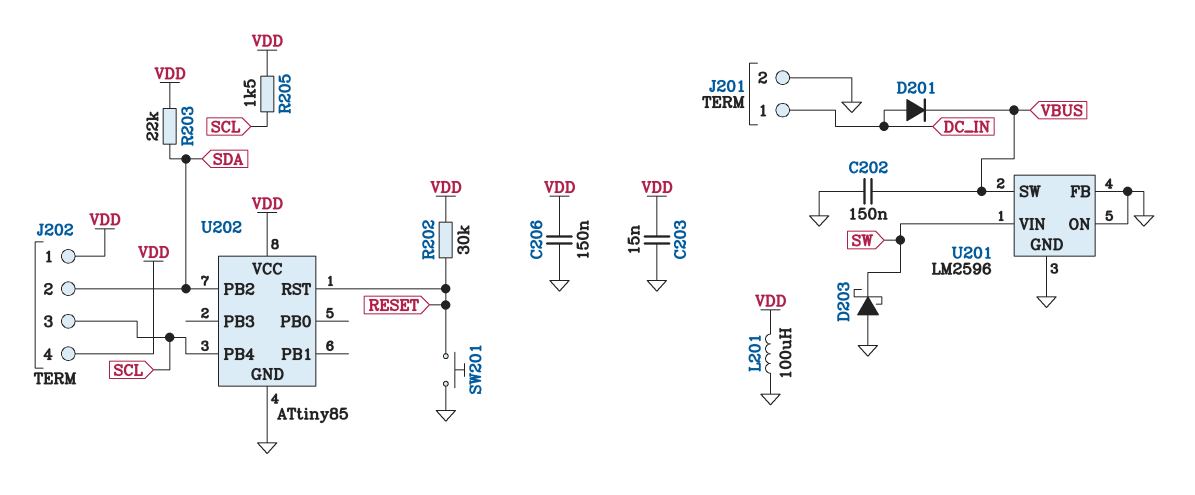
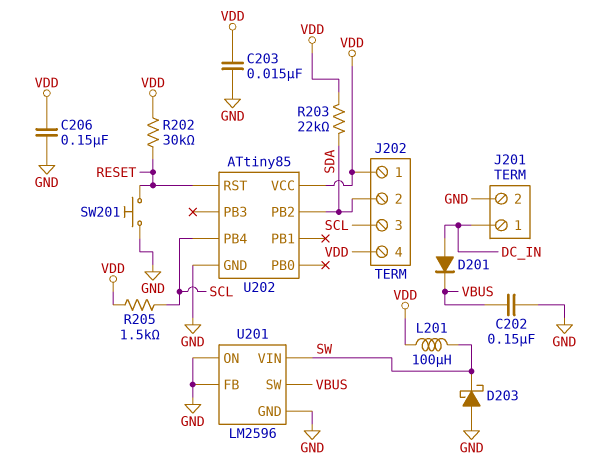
L201: 100uH (GND, VDD) -> 100uH (SW, VDD)

